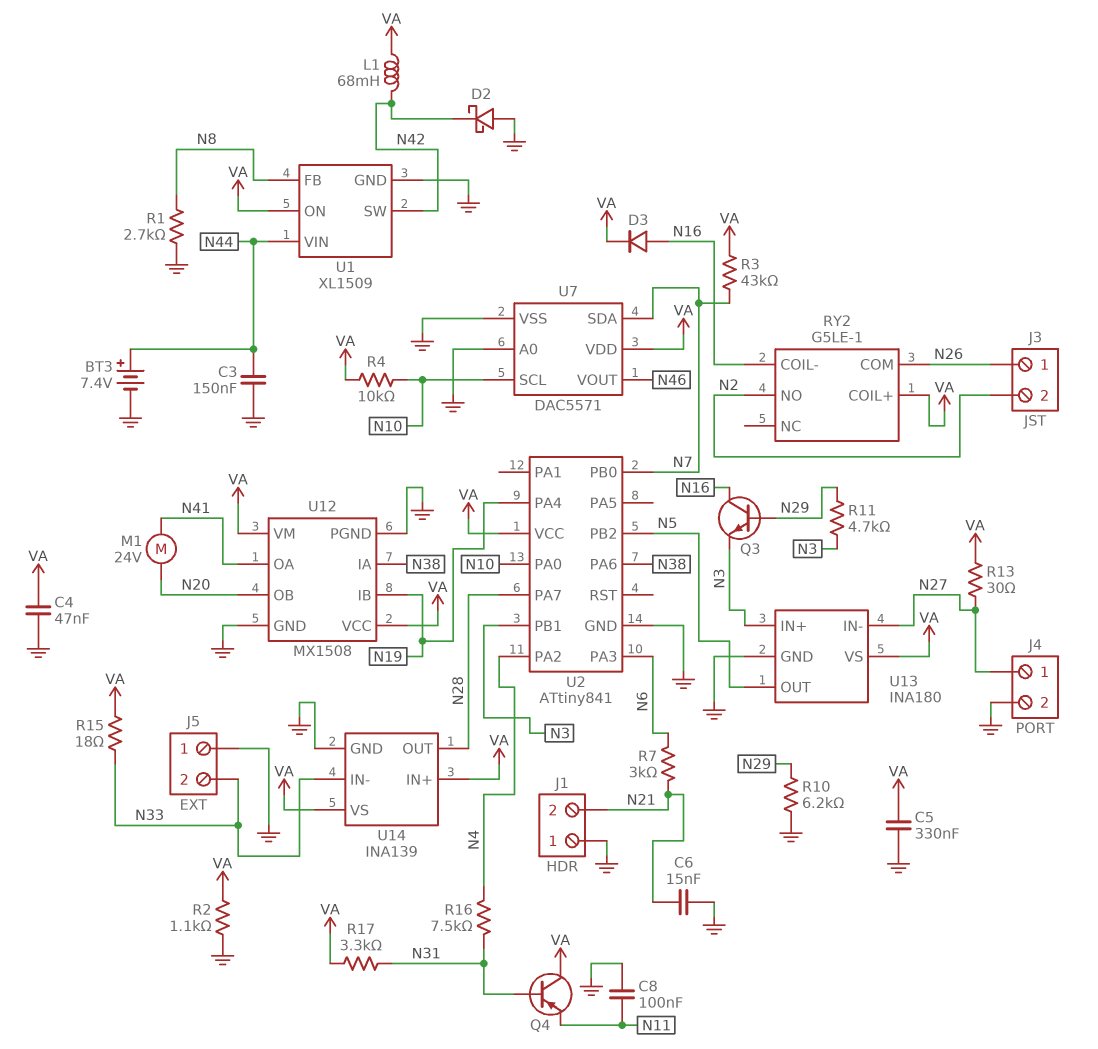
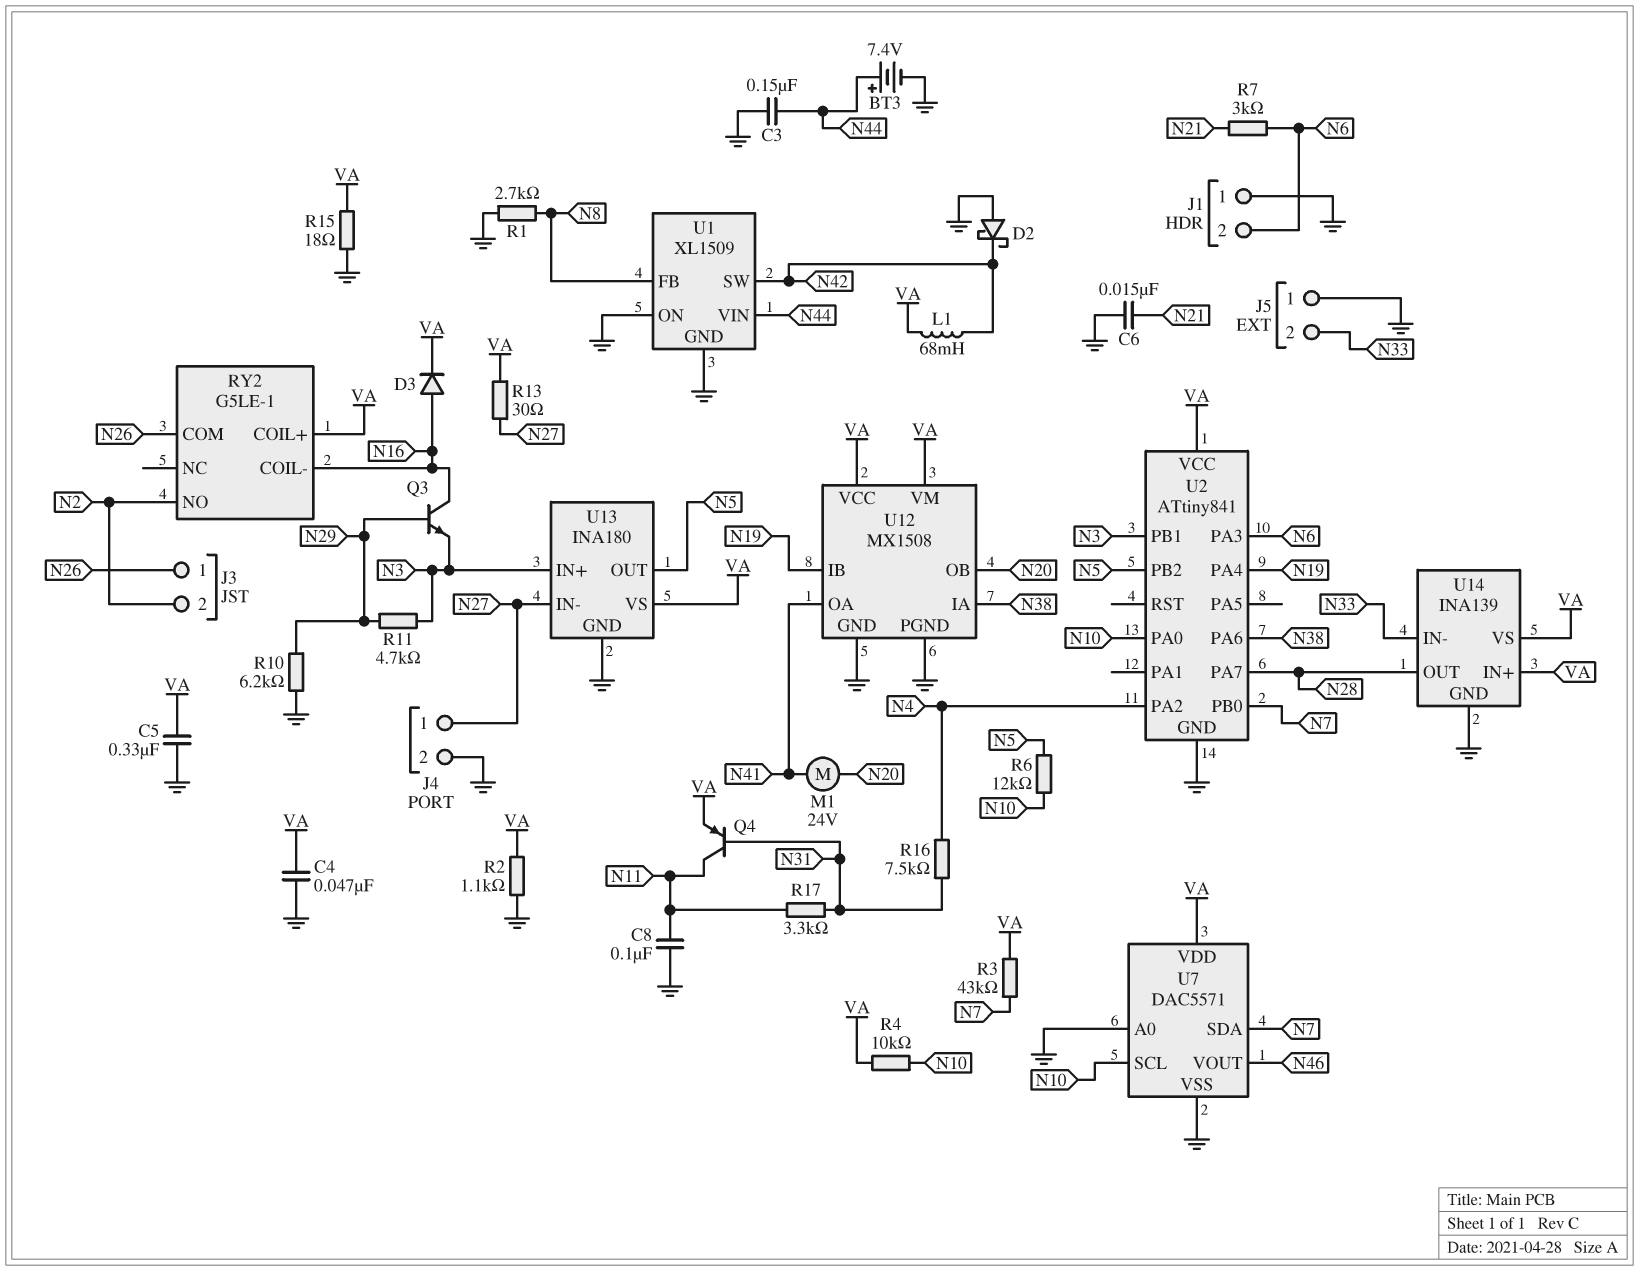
J1 pin 2: N21 -> N6
Q4: PNP (B N31, C VA, E N11) -> PNP (B N31, C N11, E VA)
R6: none -> 12k (N5, N10)
R15: 18 (N33, VA) -> 18 (GND, VA)
R17: 3.3k (N31, VA) -> 3.3k (N11, N31)
U1 pin ON: VA -> GND

